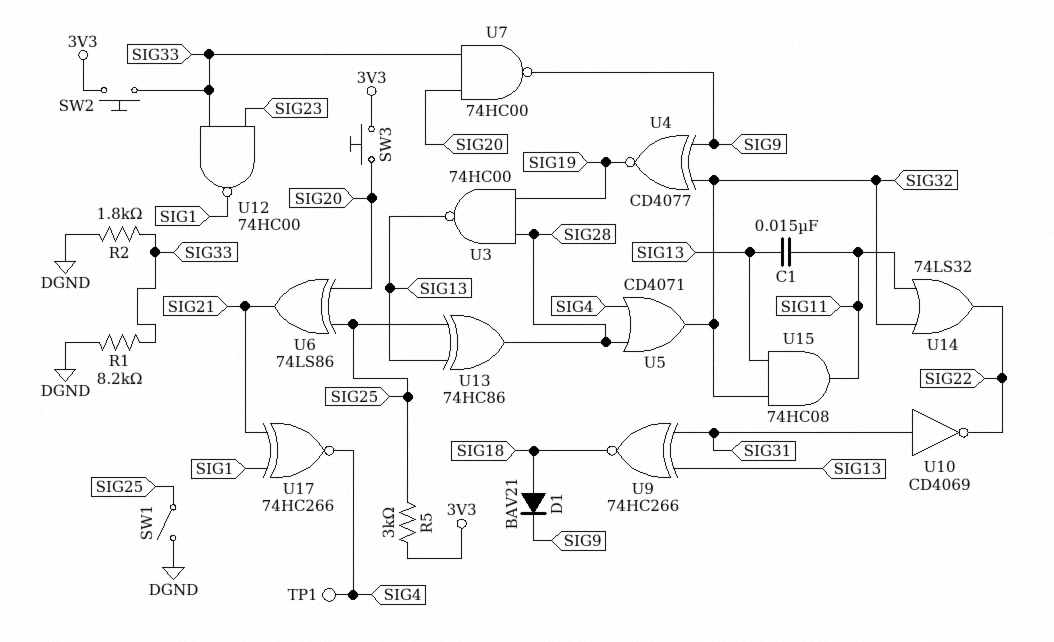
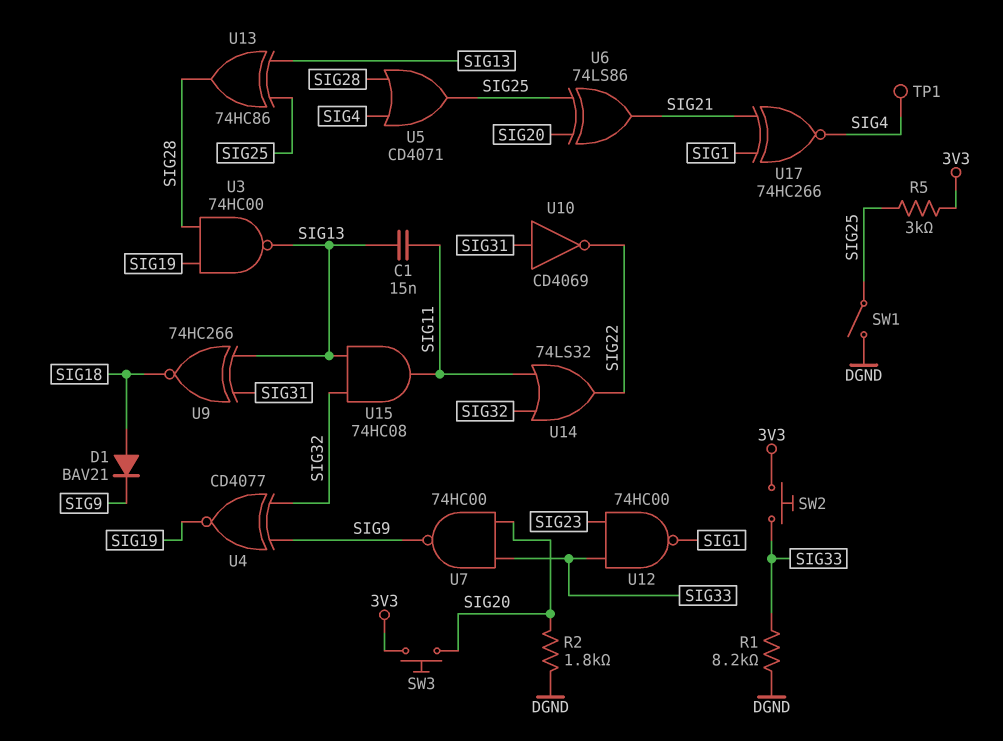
R2: 1.8k (DGND, SIG33) -> 1.8k (DGND, SIG20)
U5: OR CD4071 (in SIG4, in SIG28, out SIG32) -> OR CD4071 (in SIG4, in SIG28, out SIG25)

